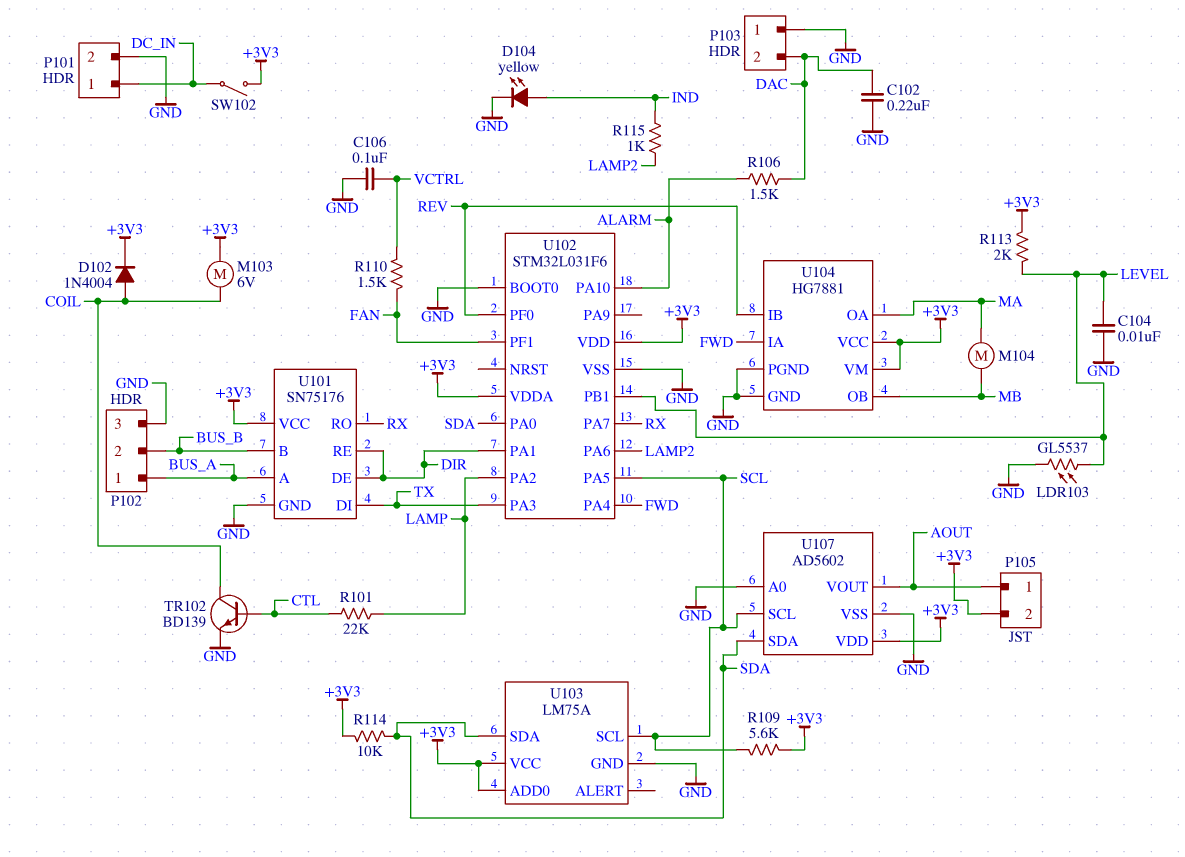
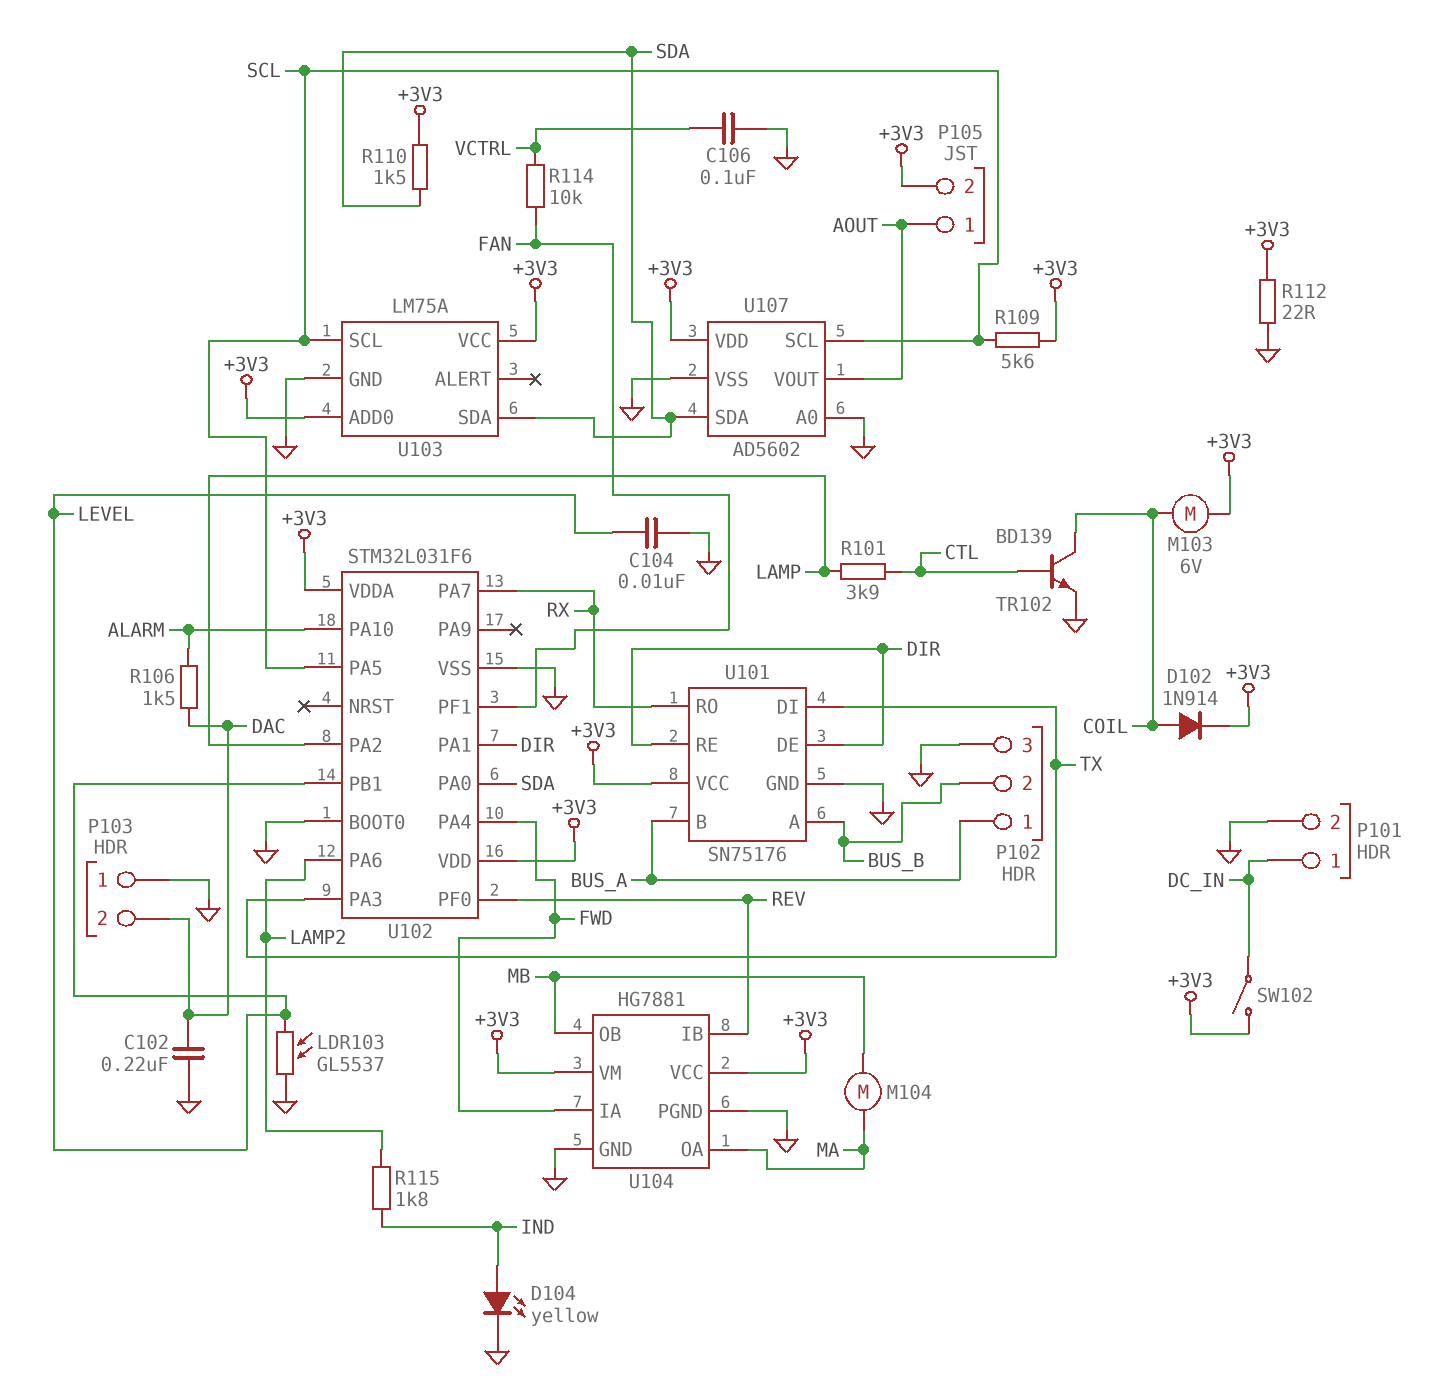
D102: diode 1N4004 (A COIL, K +3V3) -> diode 1N914 (A COIL, K +3V3)
R101: 22k (CTL, LAMP) -> 3.9k (CTL, LAMP)
R110: 1.5k (FAN, VCTRL) -> 1.5k (+3V3, SDA)
R112: none -> 22 (+3V3, GND)
R113: 2k (+3V3, LEVEL) -> none
R114: 10k (+3V3, SDA) -> 10k (FAN, VCTRL)
R115: 1k (IND, LAMP2) -> 1.8k (IND, LAMP2)
U101 pin A: BUS_A -> BUS_B
U101 pin B: BUS_B -> BUS_A

